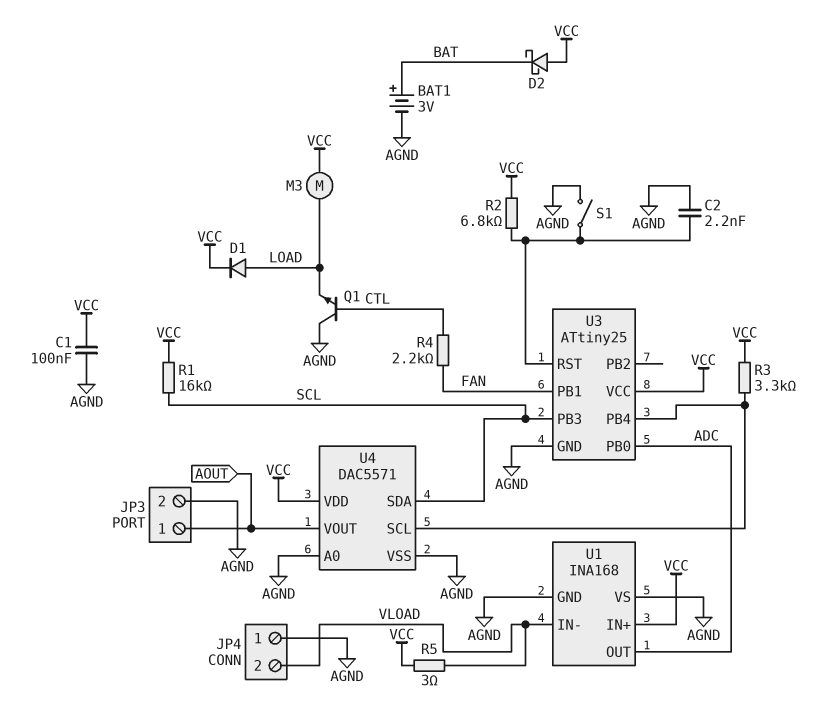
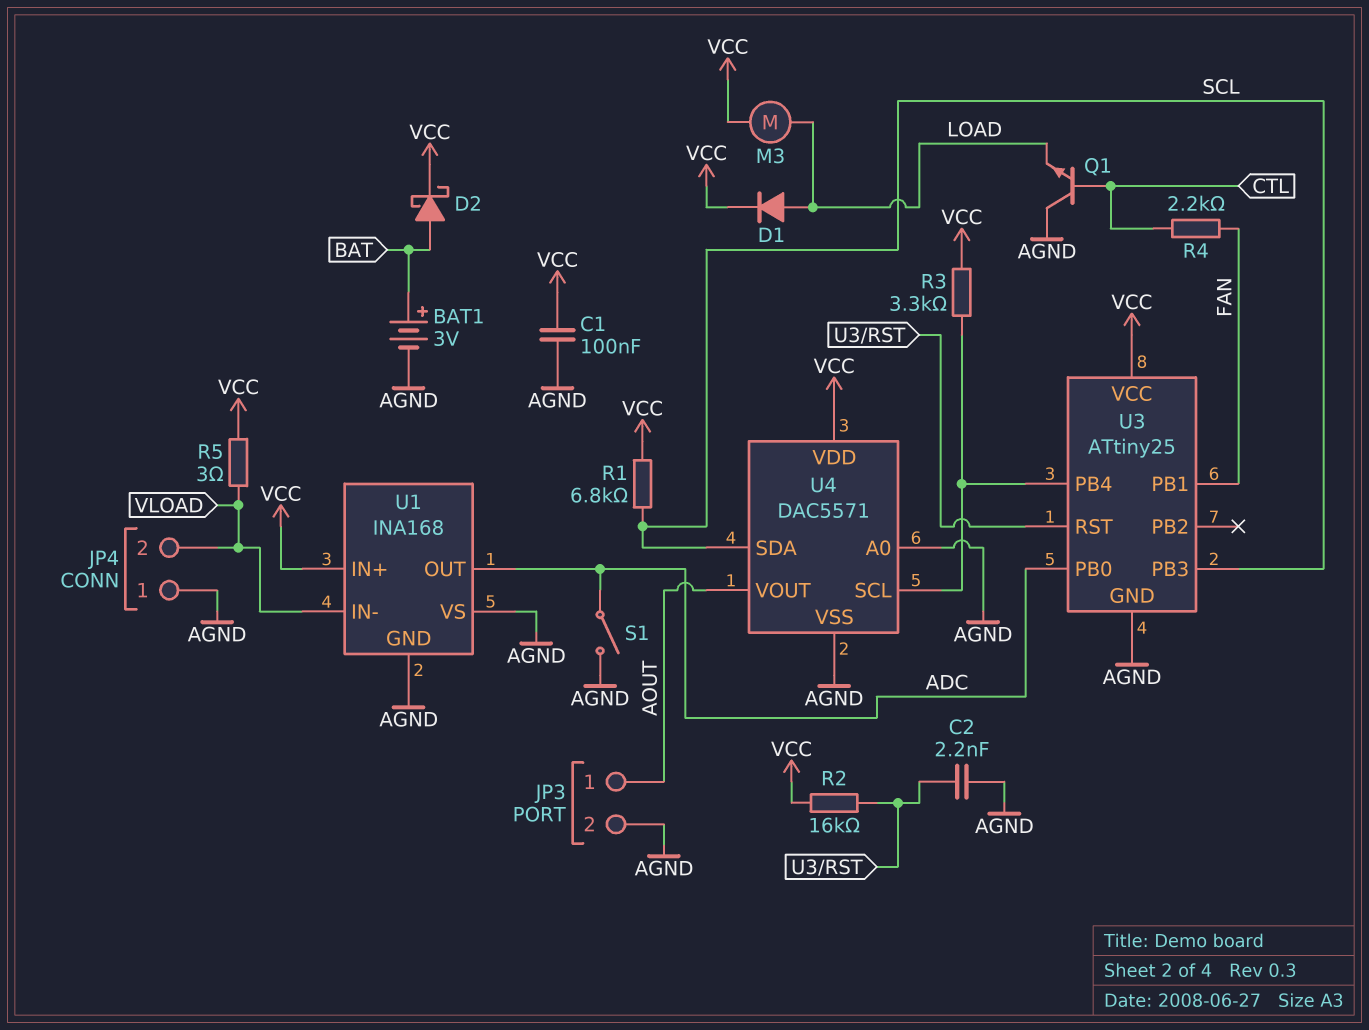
D2: schottky (A VCC, K BAT) -> schottky (A BAT, K VCC)
R1: 16k (SCL, VCC) -> 6.8k (SCL, VCC)
R2: 6.8k (U3/RST, VCC) -> 16k (U3/RST, VCC)
S1: switch (AGND, U3/RST) -> switch (ADC, AGND)

